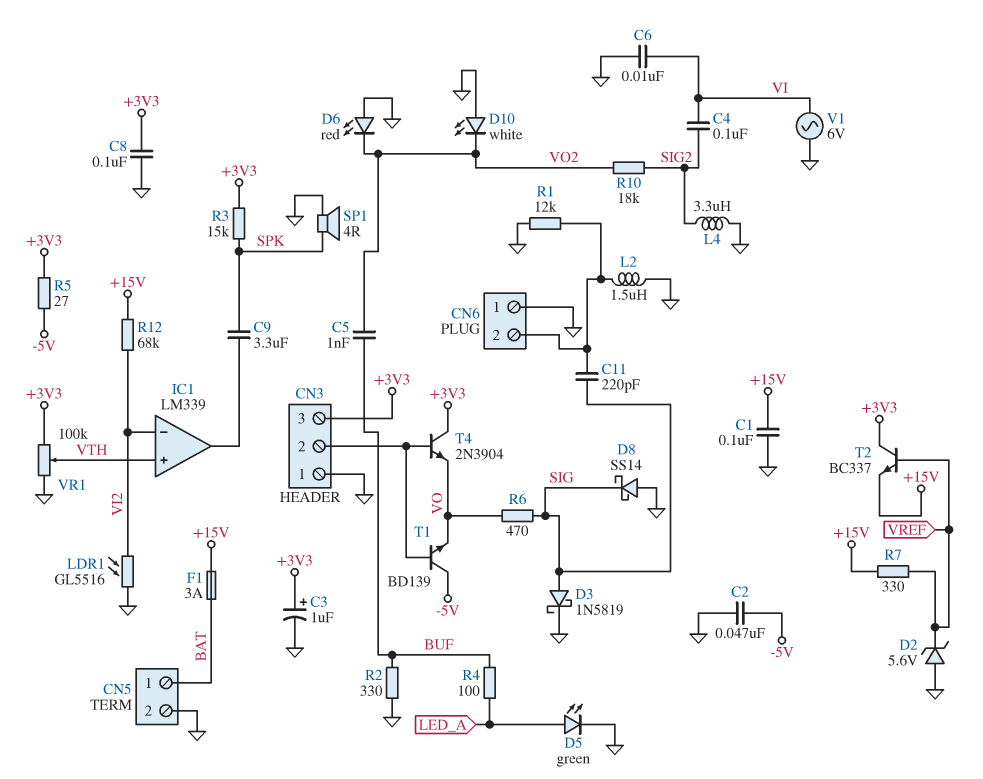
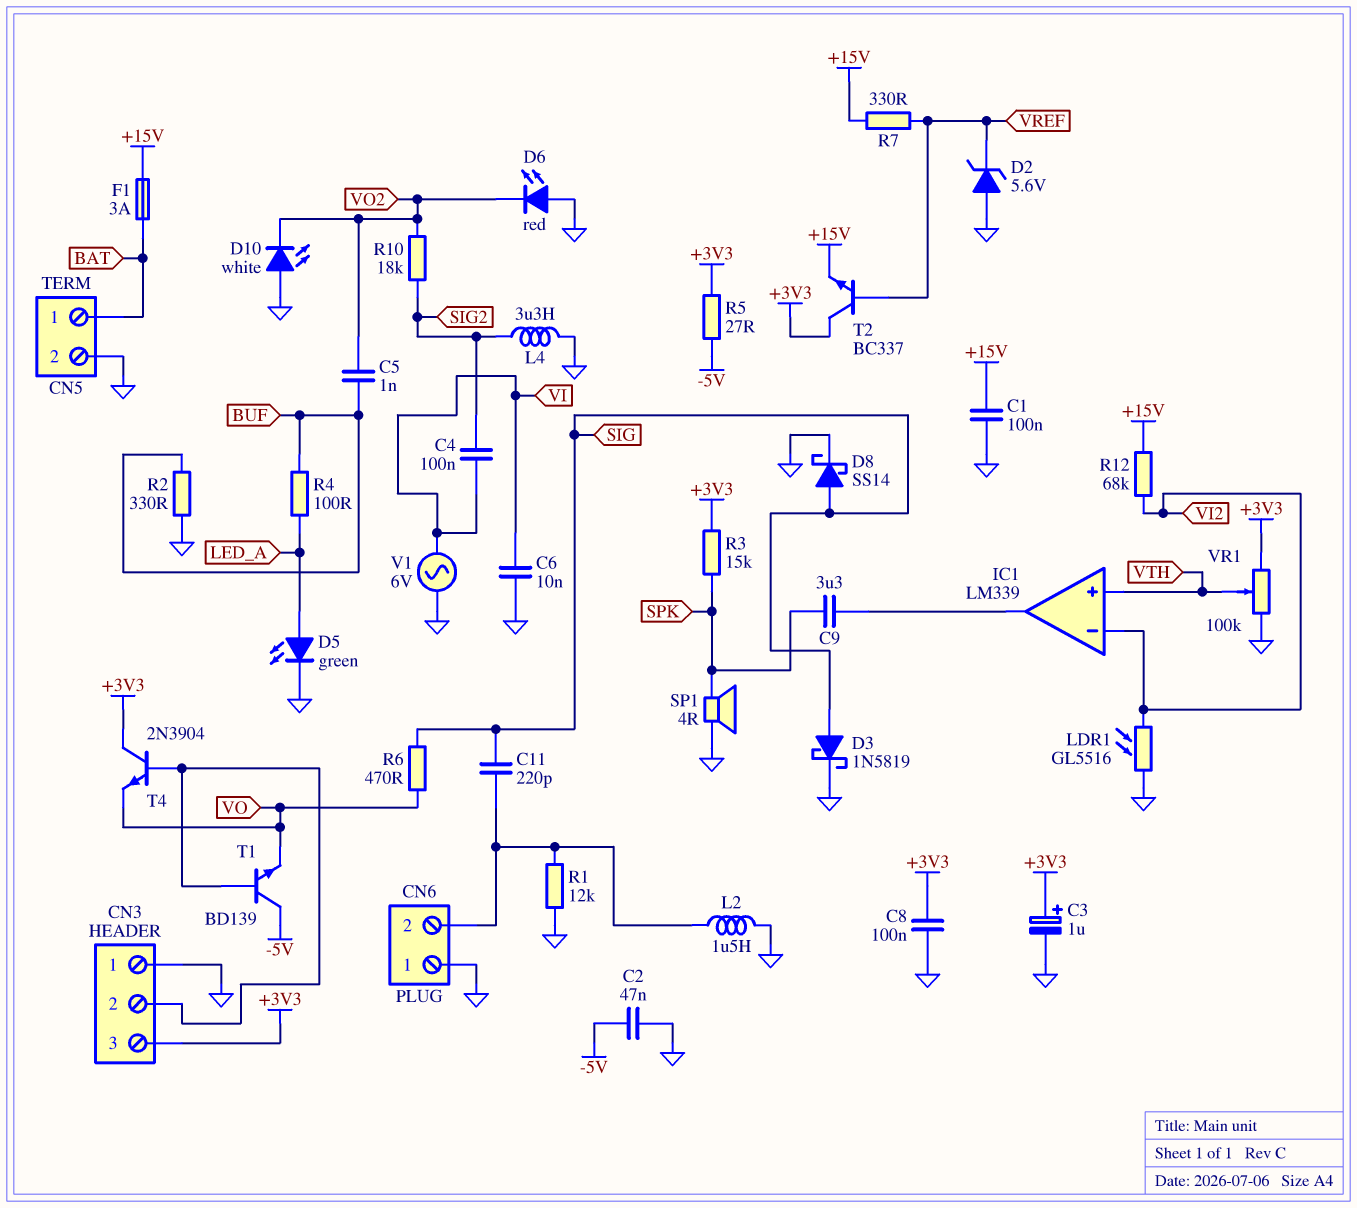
D8: schottky SS14 (A GND, K SIG) -> schottky SS14 (A SIG, K GND)

